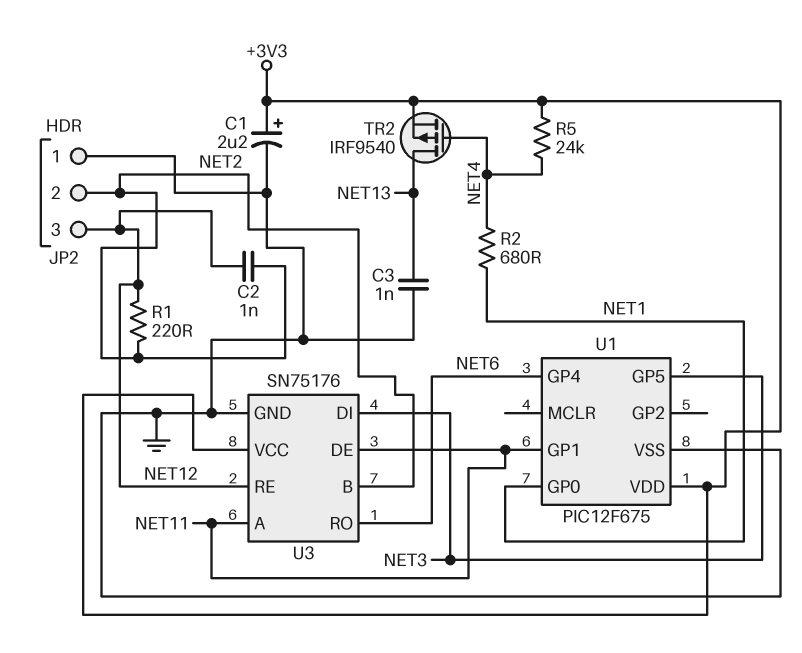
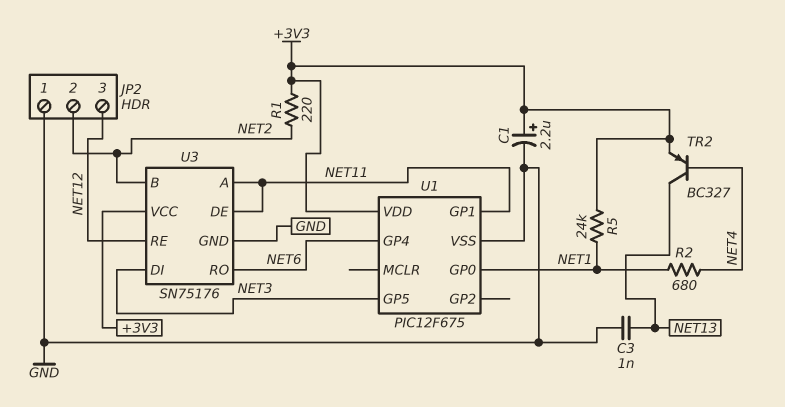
C2: 1nF (NET2, NET12) -> none
R1: 220 (NET2, NET12) -> 220 (+3V3, NET2)
R5: 24k (+3V3, NET4) -> 24k (+3V3, NET1)
TR2: PMOS IRF9540 (G NET4, D NET13, S +3V3) -> PNP BC327 (B NET4, C NET13, E +3V3)

